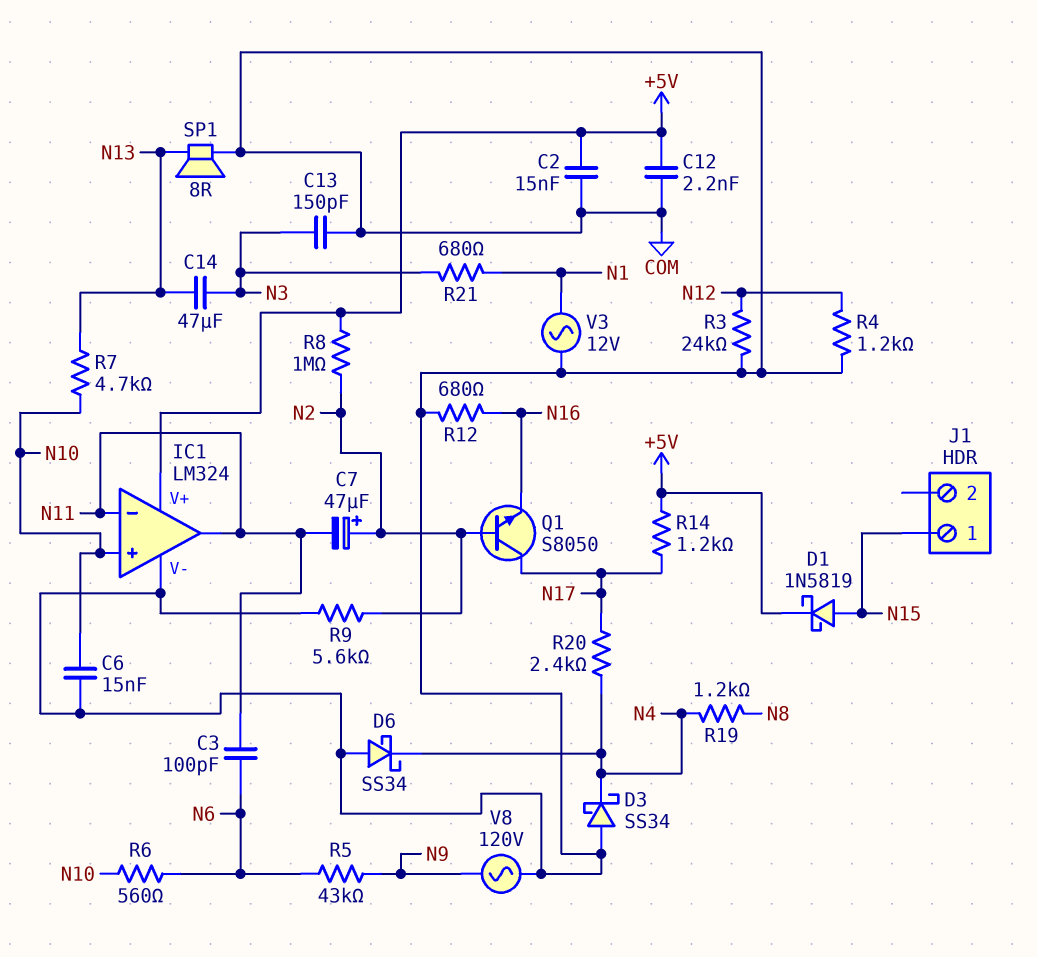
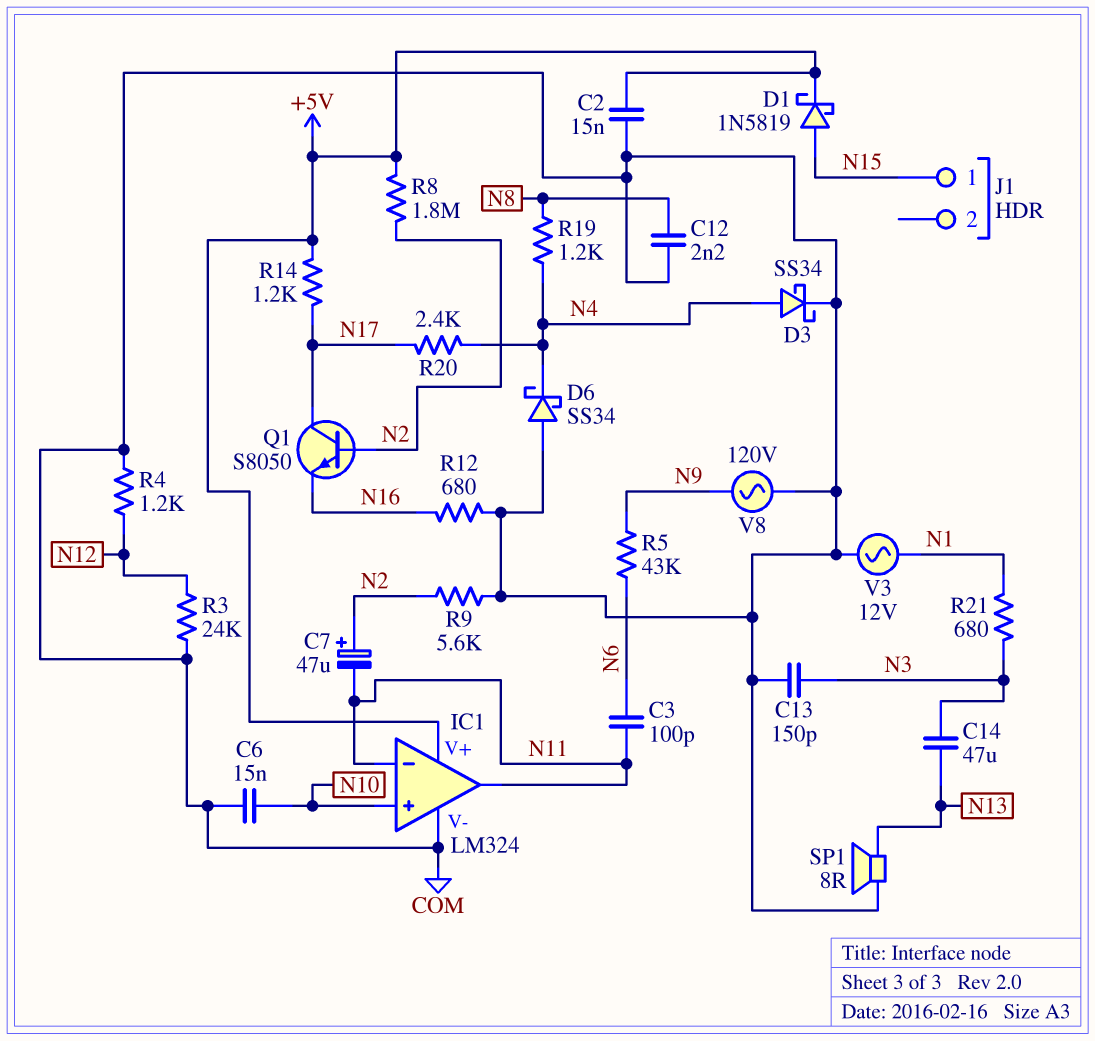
C12: 2.2nF (+5V, COM) -> 2.2nF (COM, N8)
D3: schottky SS34 (A COM, K N4) -> schottky SS34 (A N4, K COM)
R6: 560 (N6, N10) -> none
R7: 4.7k (N10, N13) -> none
R8: 1M (+5V, N2) -> 1.8M (+5V, N2)

